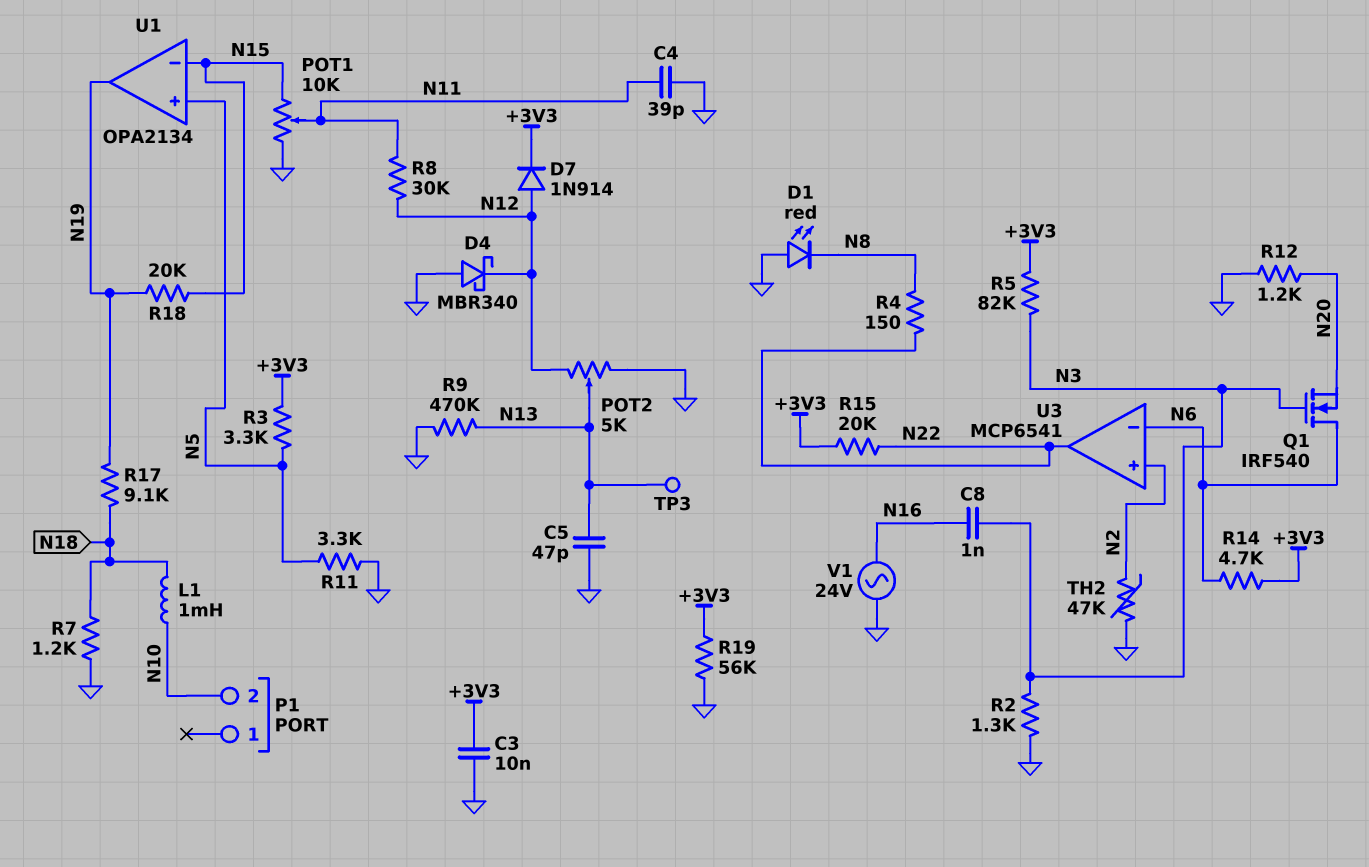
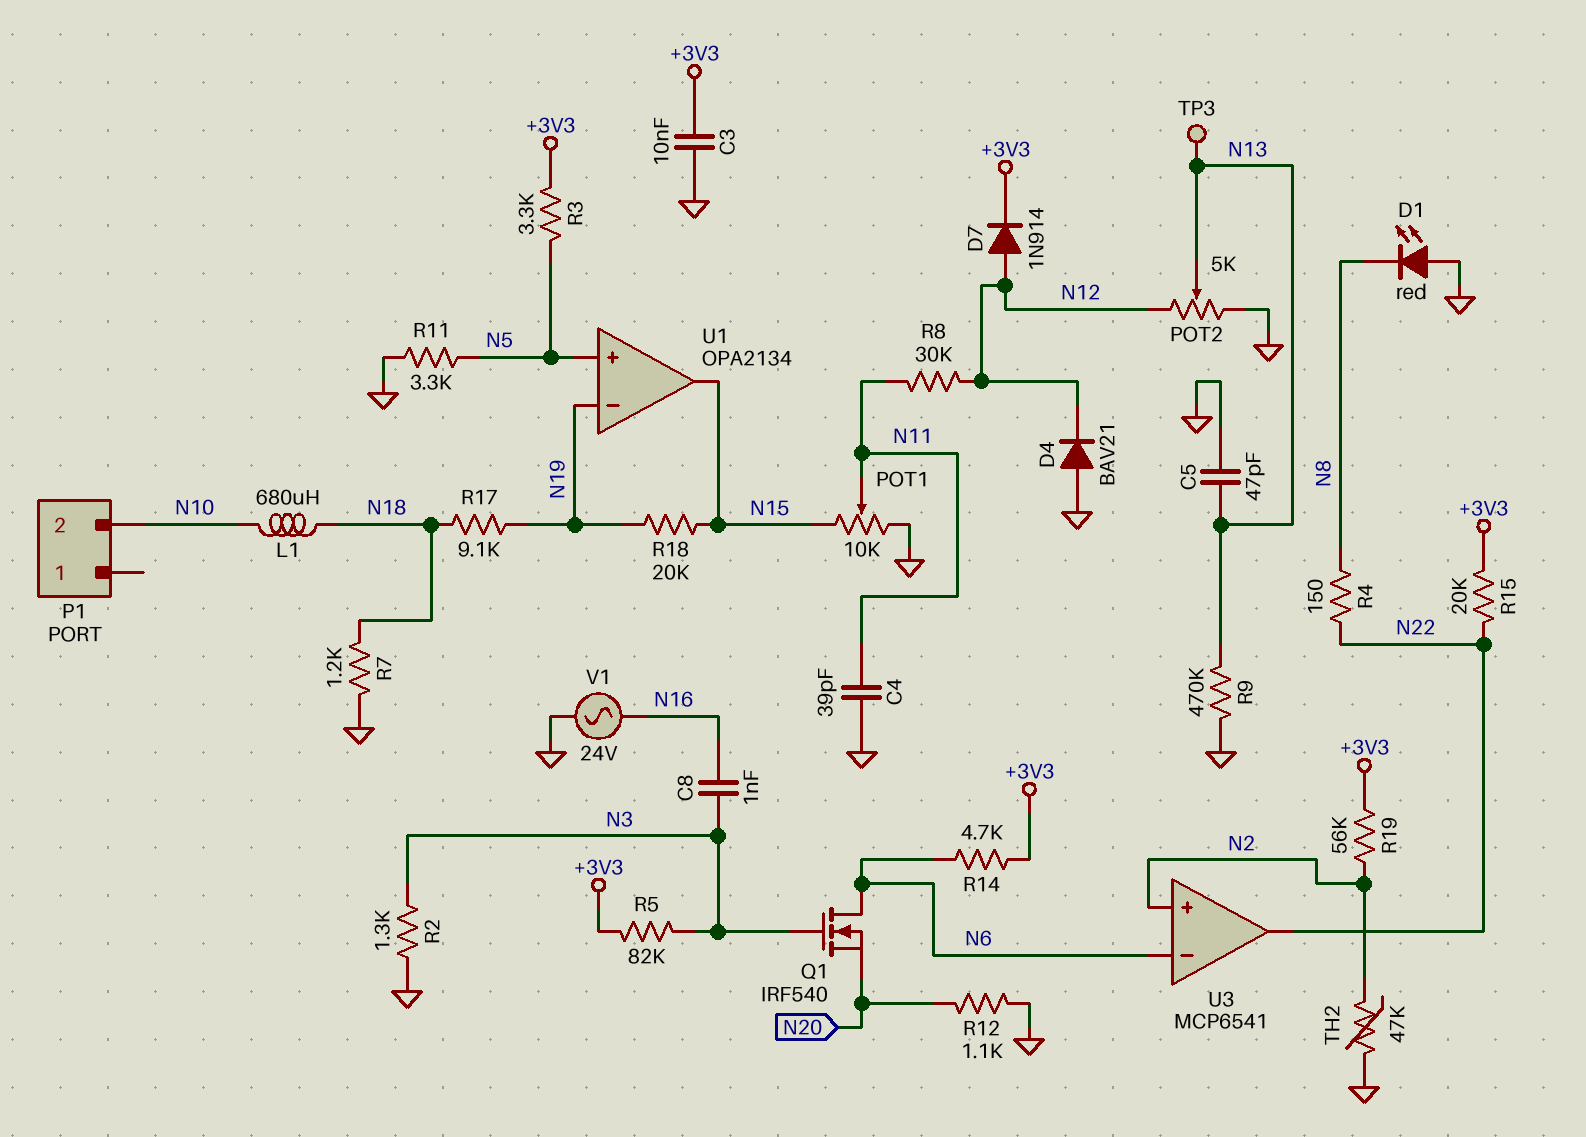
D4: schottky MBR340 (A GND, K N12) -> diode BAV21 (A GND, K N12)
L1: 1mH (N10, N18) -> 680uH (N10, N18)
R12: 1.2k (GND, N20) -> 1.1k (GND, N20)
R19: 56k (+3V3, GND) -> 56k (+3V3, N2)
U1 pin in-: N15 -> N19
U1 pin out: N19 -> N15

